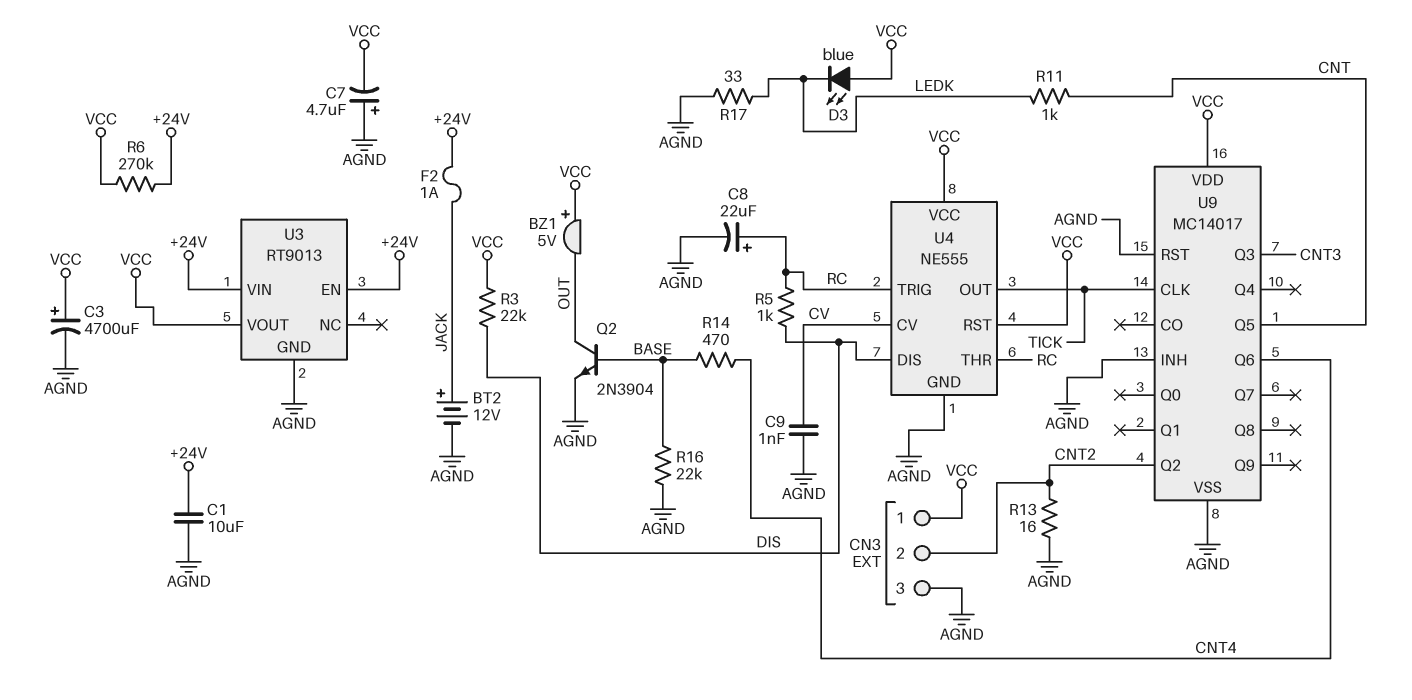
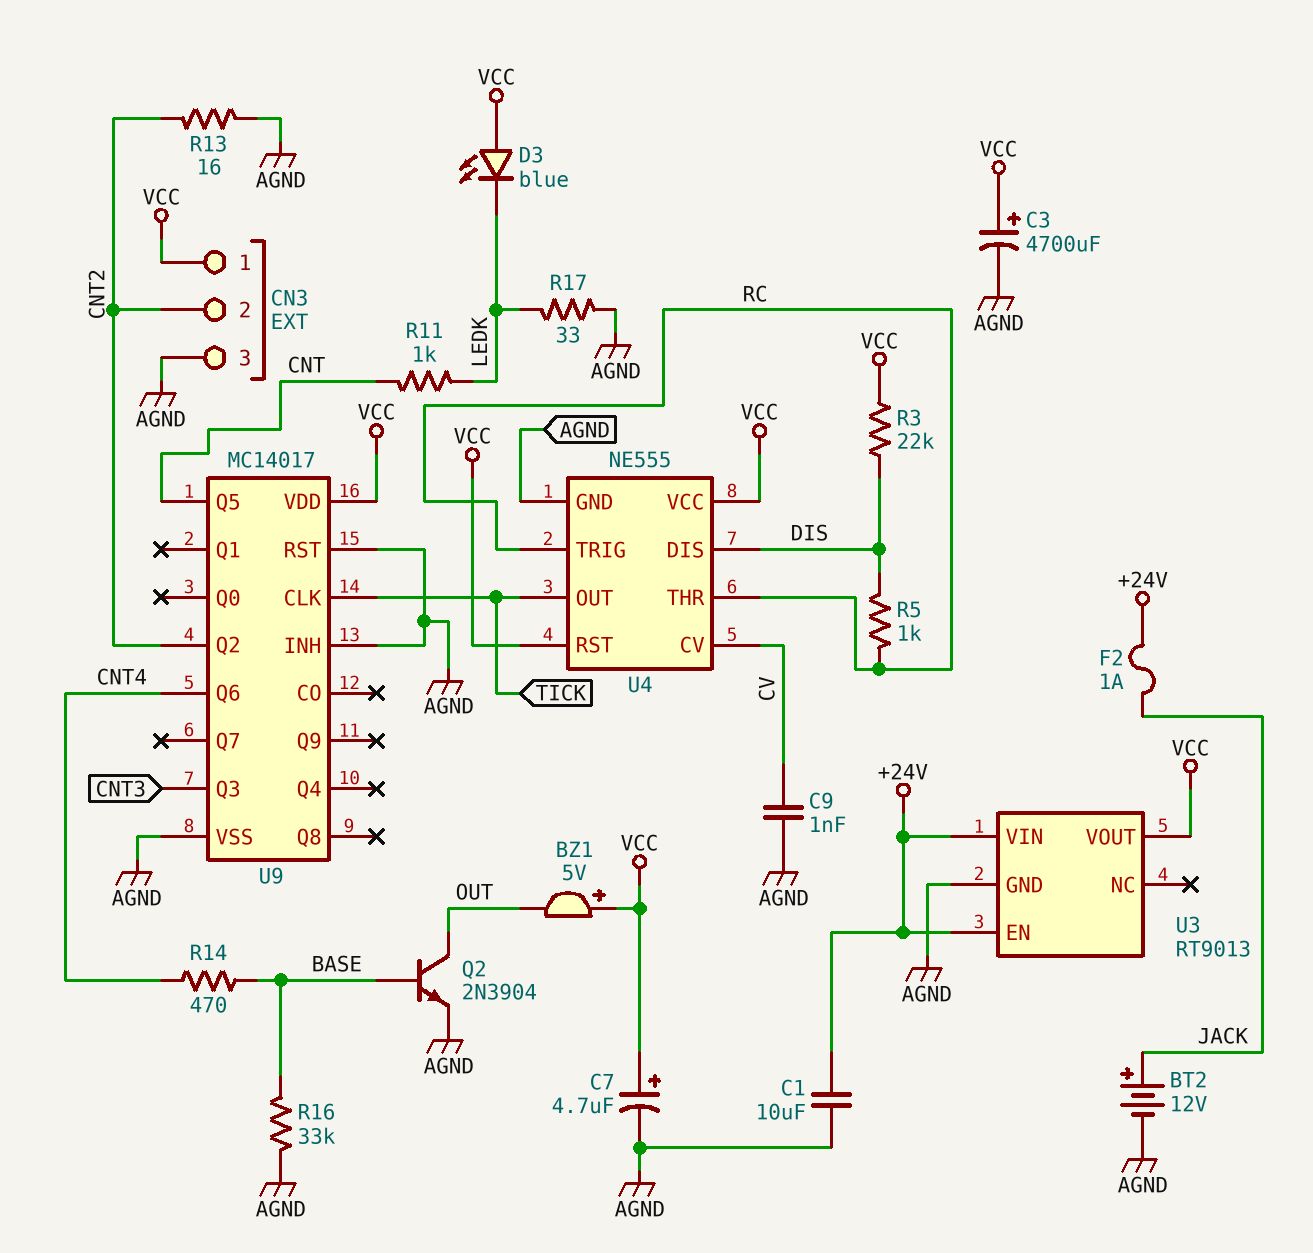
C7: 4.7uF (plus AGND, minus VCC) -> 4.7uF (plus VCC, minus AGND)
C8: 22uF (plus RC, minus AGND) -> none
R6: 270k (+24V, VCC) -> none
R16: 22k (AGND, BASE) -> 33k (AGND, BASE)

